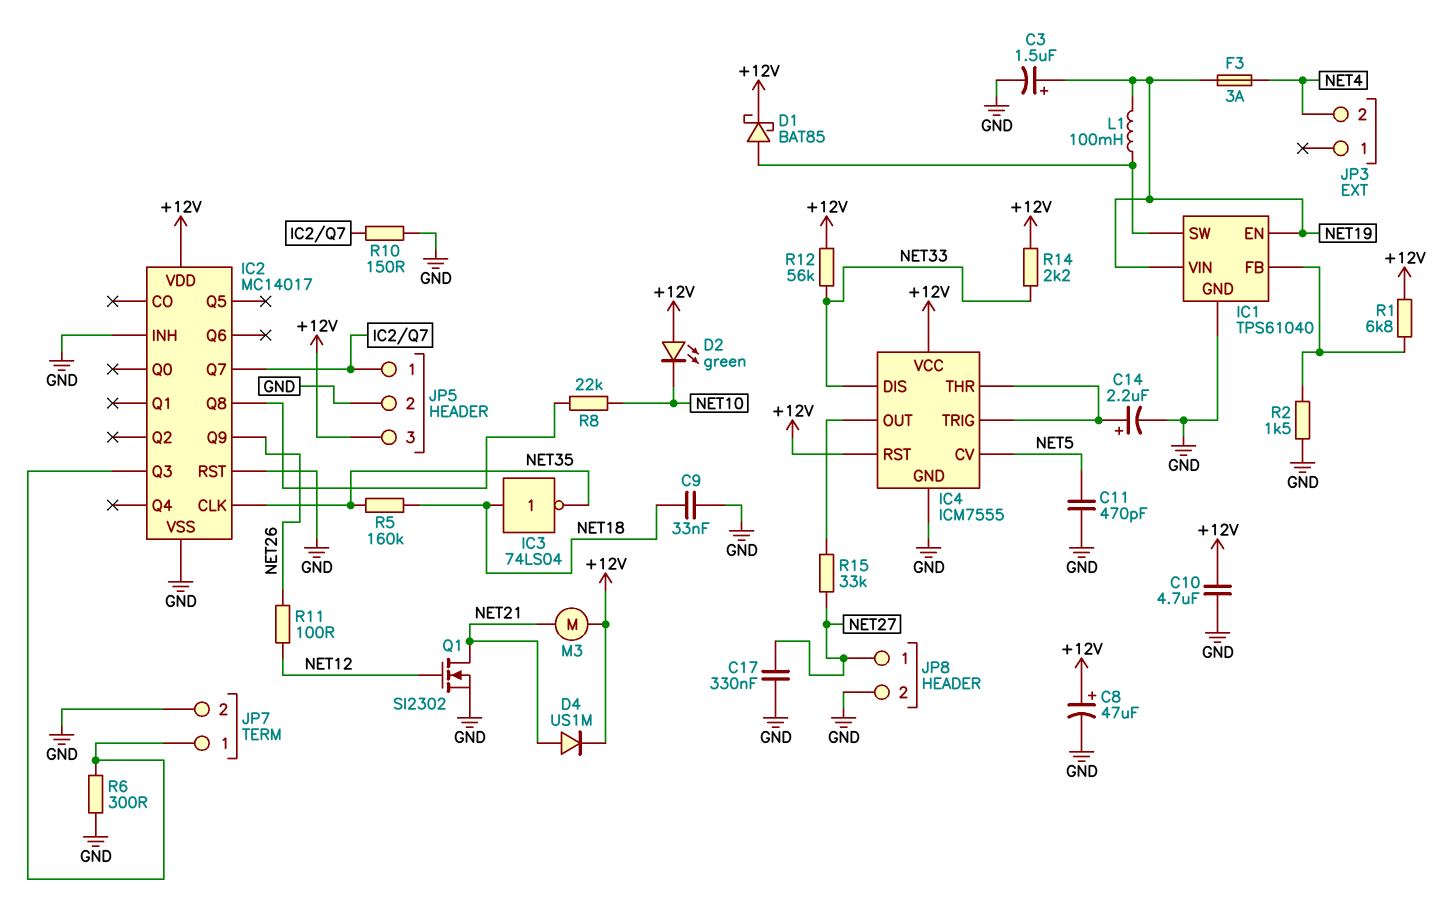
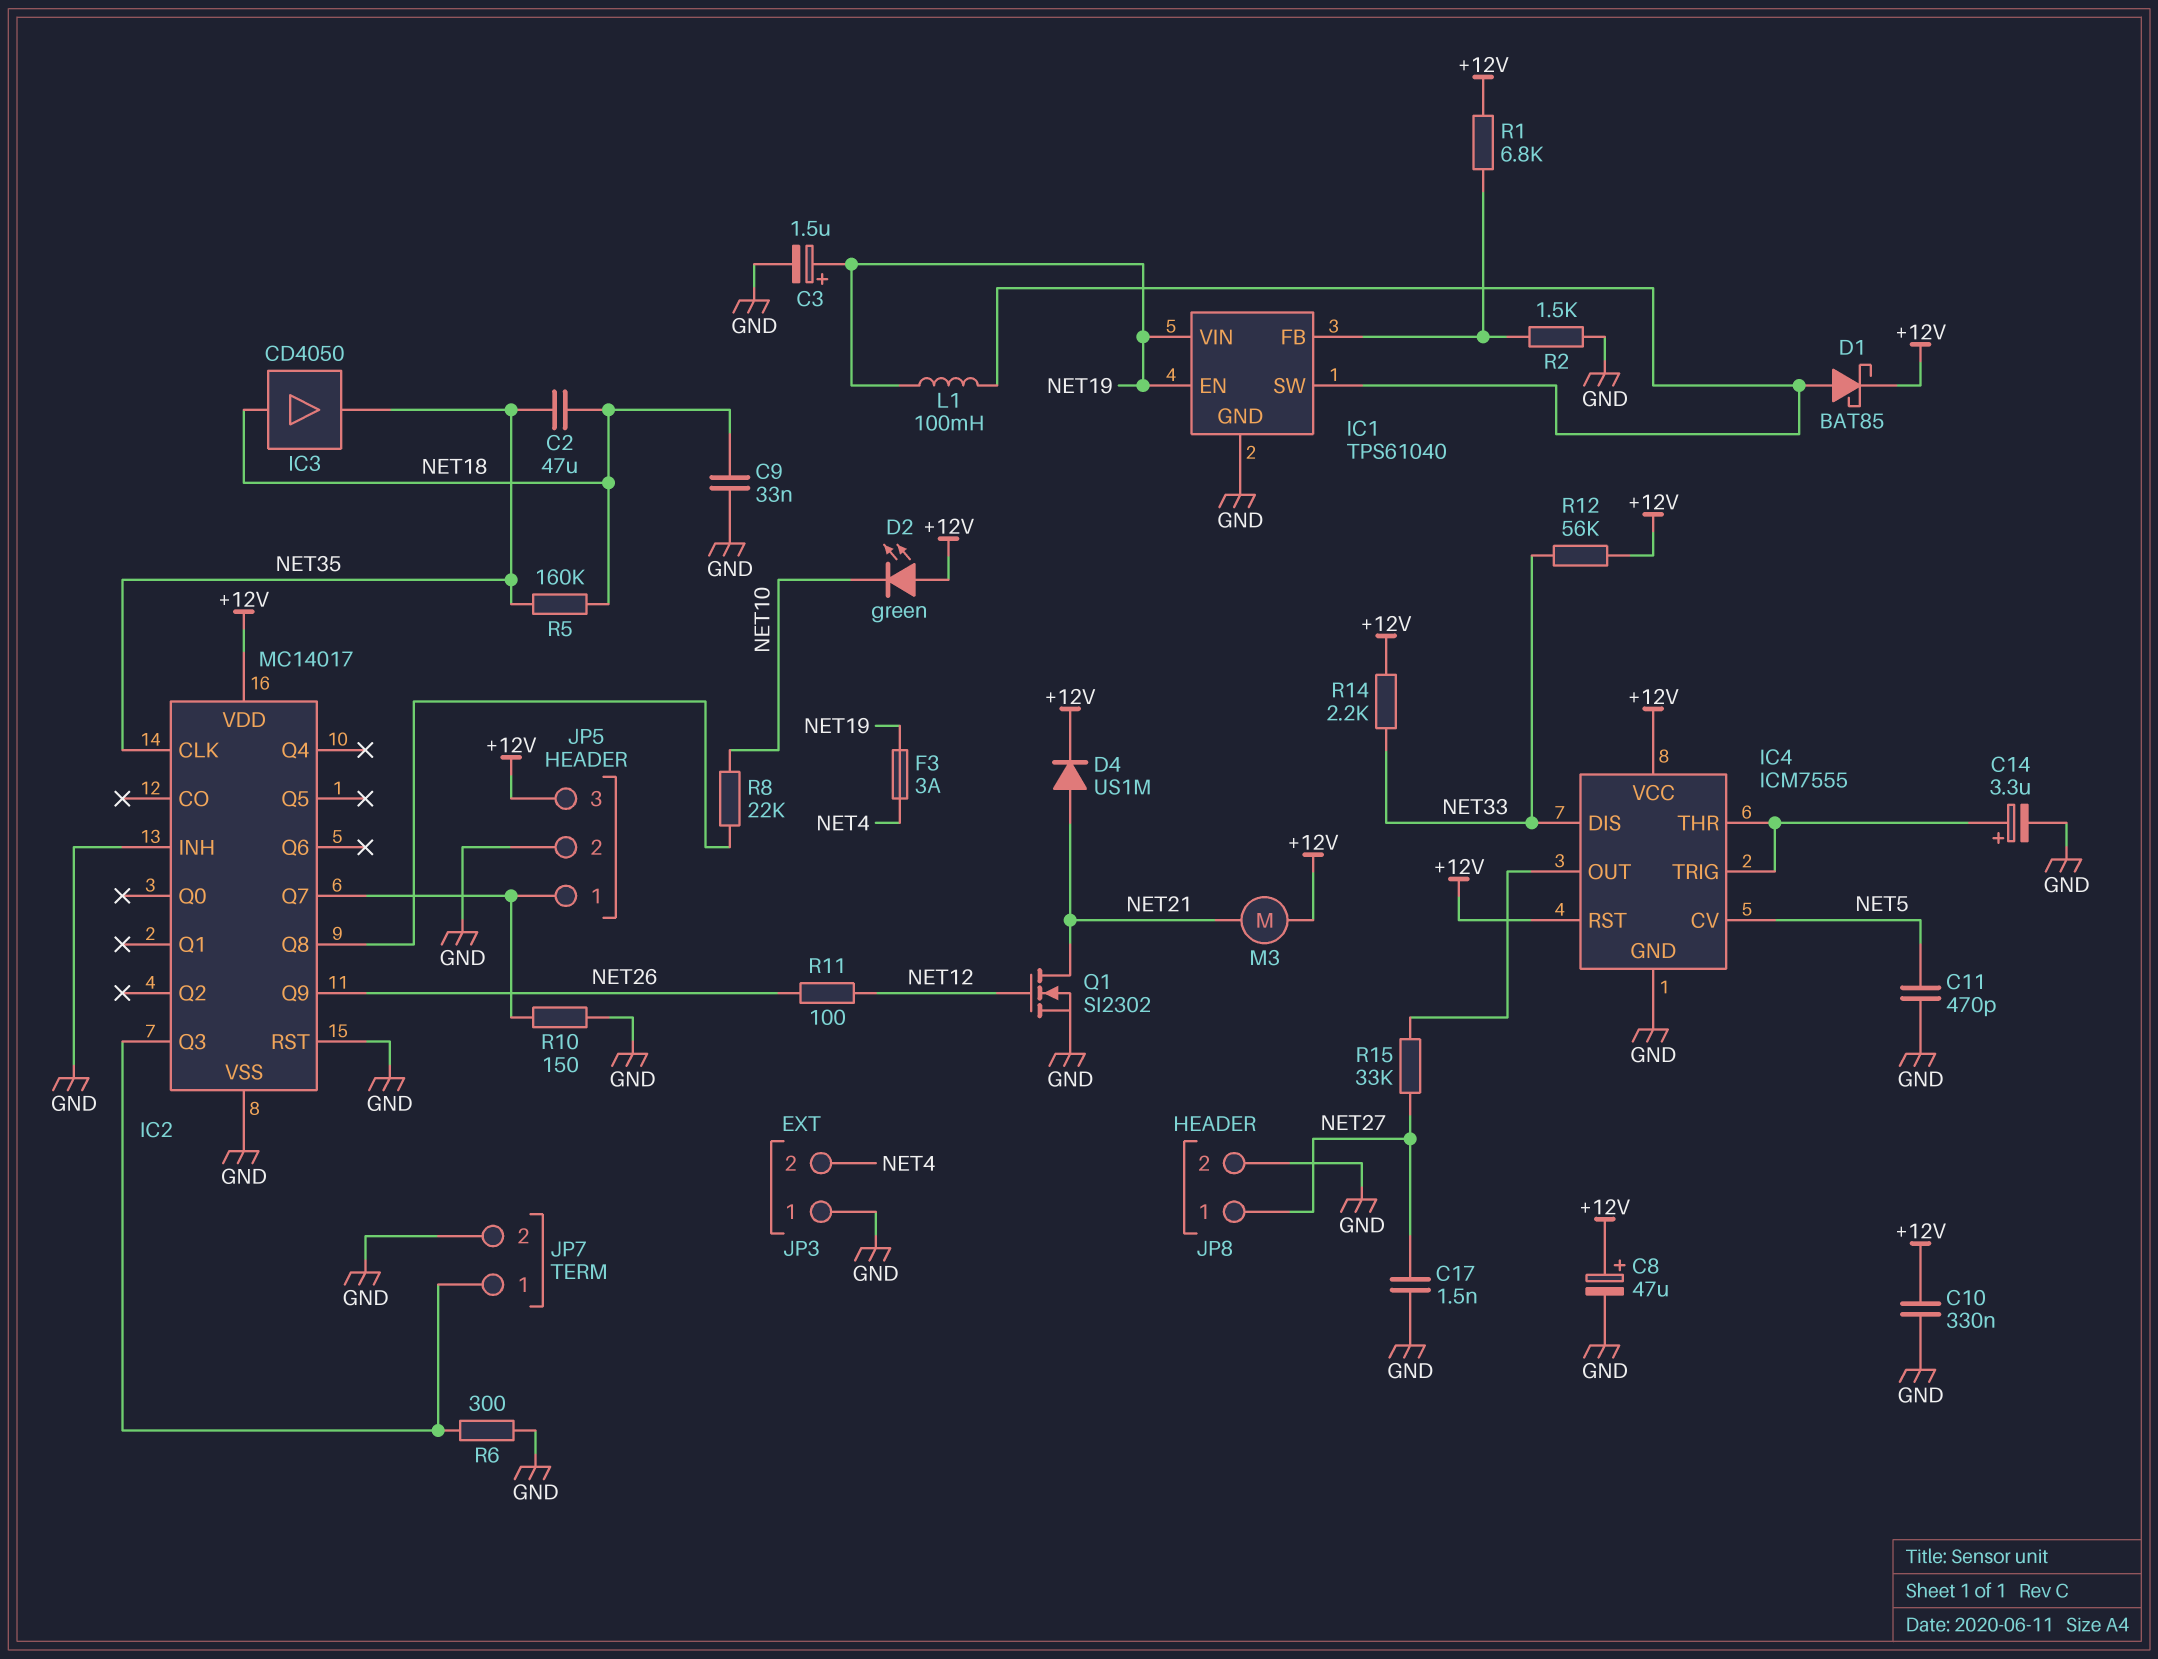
C2: none -> 47uF (NET18, NET35)
C10: 4.7uF (+12V, GND) -> 330nF (+12V, GND)
C14: 2.2uF (plus IC4/THR, minus GND) -> 3.3uF (plus IC4/THR, minus GND)
C17: 330nF (GND, NET27) -> 1.5nF (GND, NET27)
IC3: NOT 74LS04 (in NET18, out NET35) -> buffer CD4050 (in NET18, out NET35)
JP3 pin 1: none -> GND

